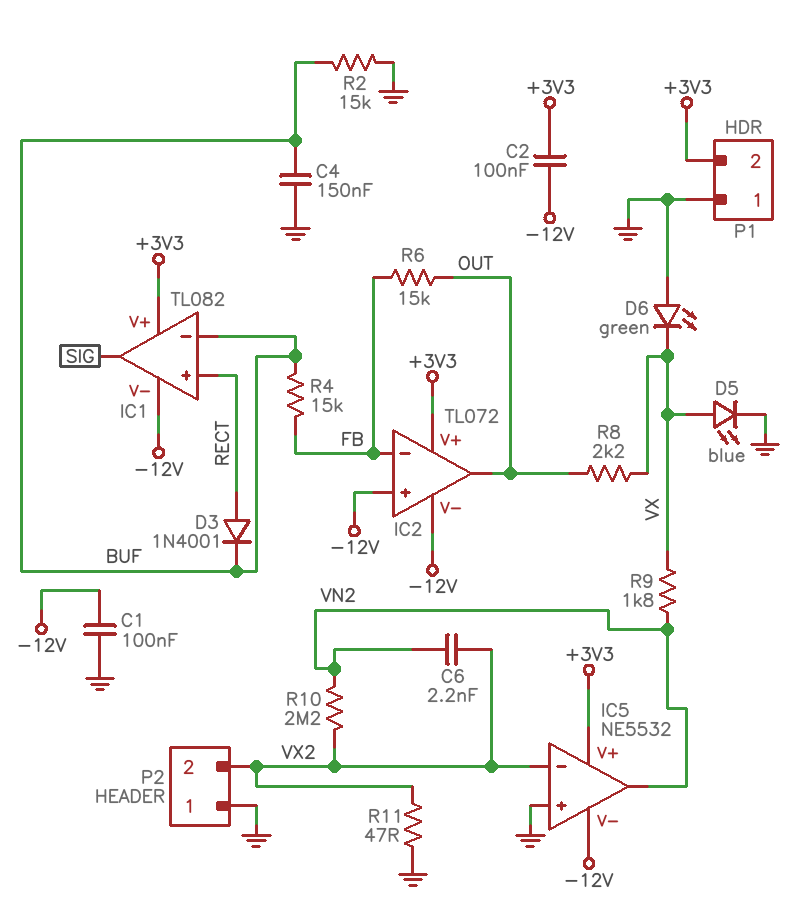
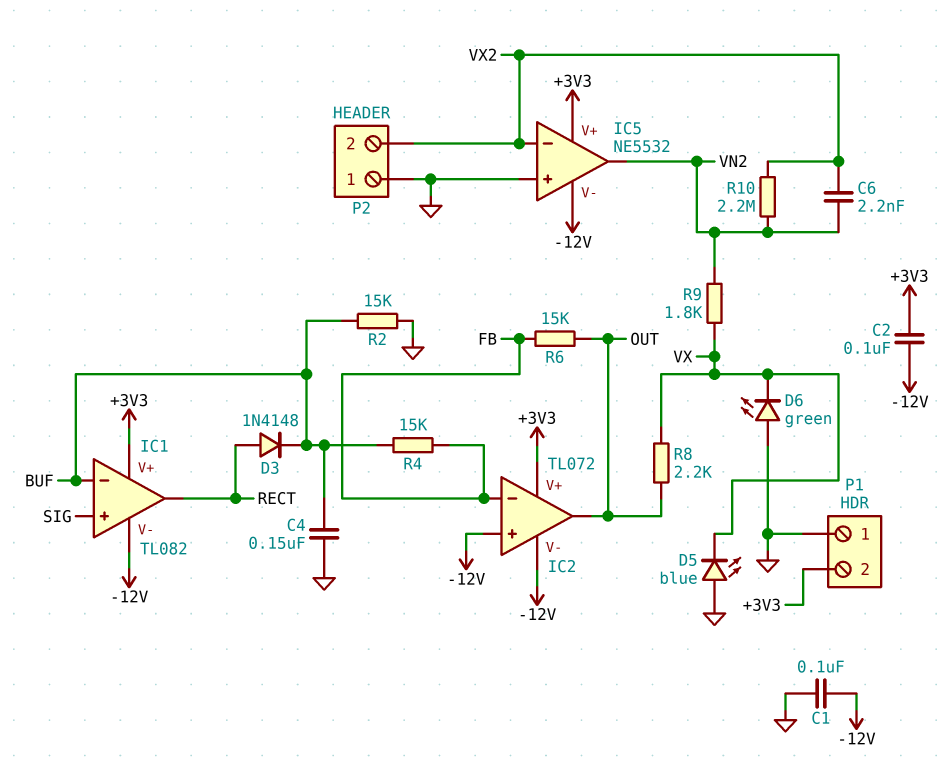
D3: diode 1N4001 (A RECT, K BUF) -> diode 1N4148 (A RECT, K BUF)
D5: LED blue (A VX, K GND) -> LED blue (A GND, K VX)
IC1 pin in+: RECT -> SIG
IC1 pin out: SIG -> RECT
R11: 47 (GND, VX2) -> none

